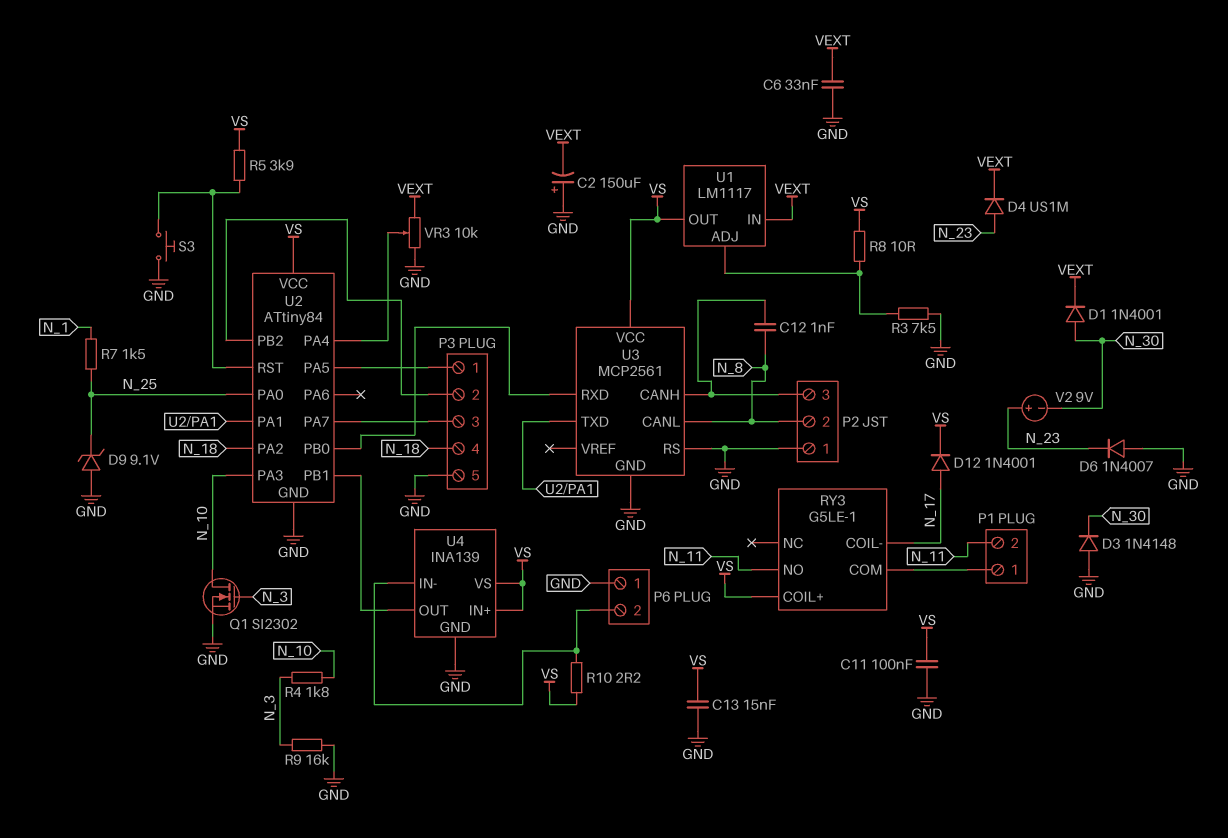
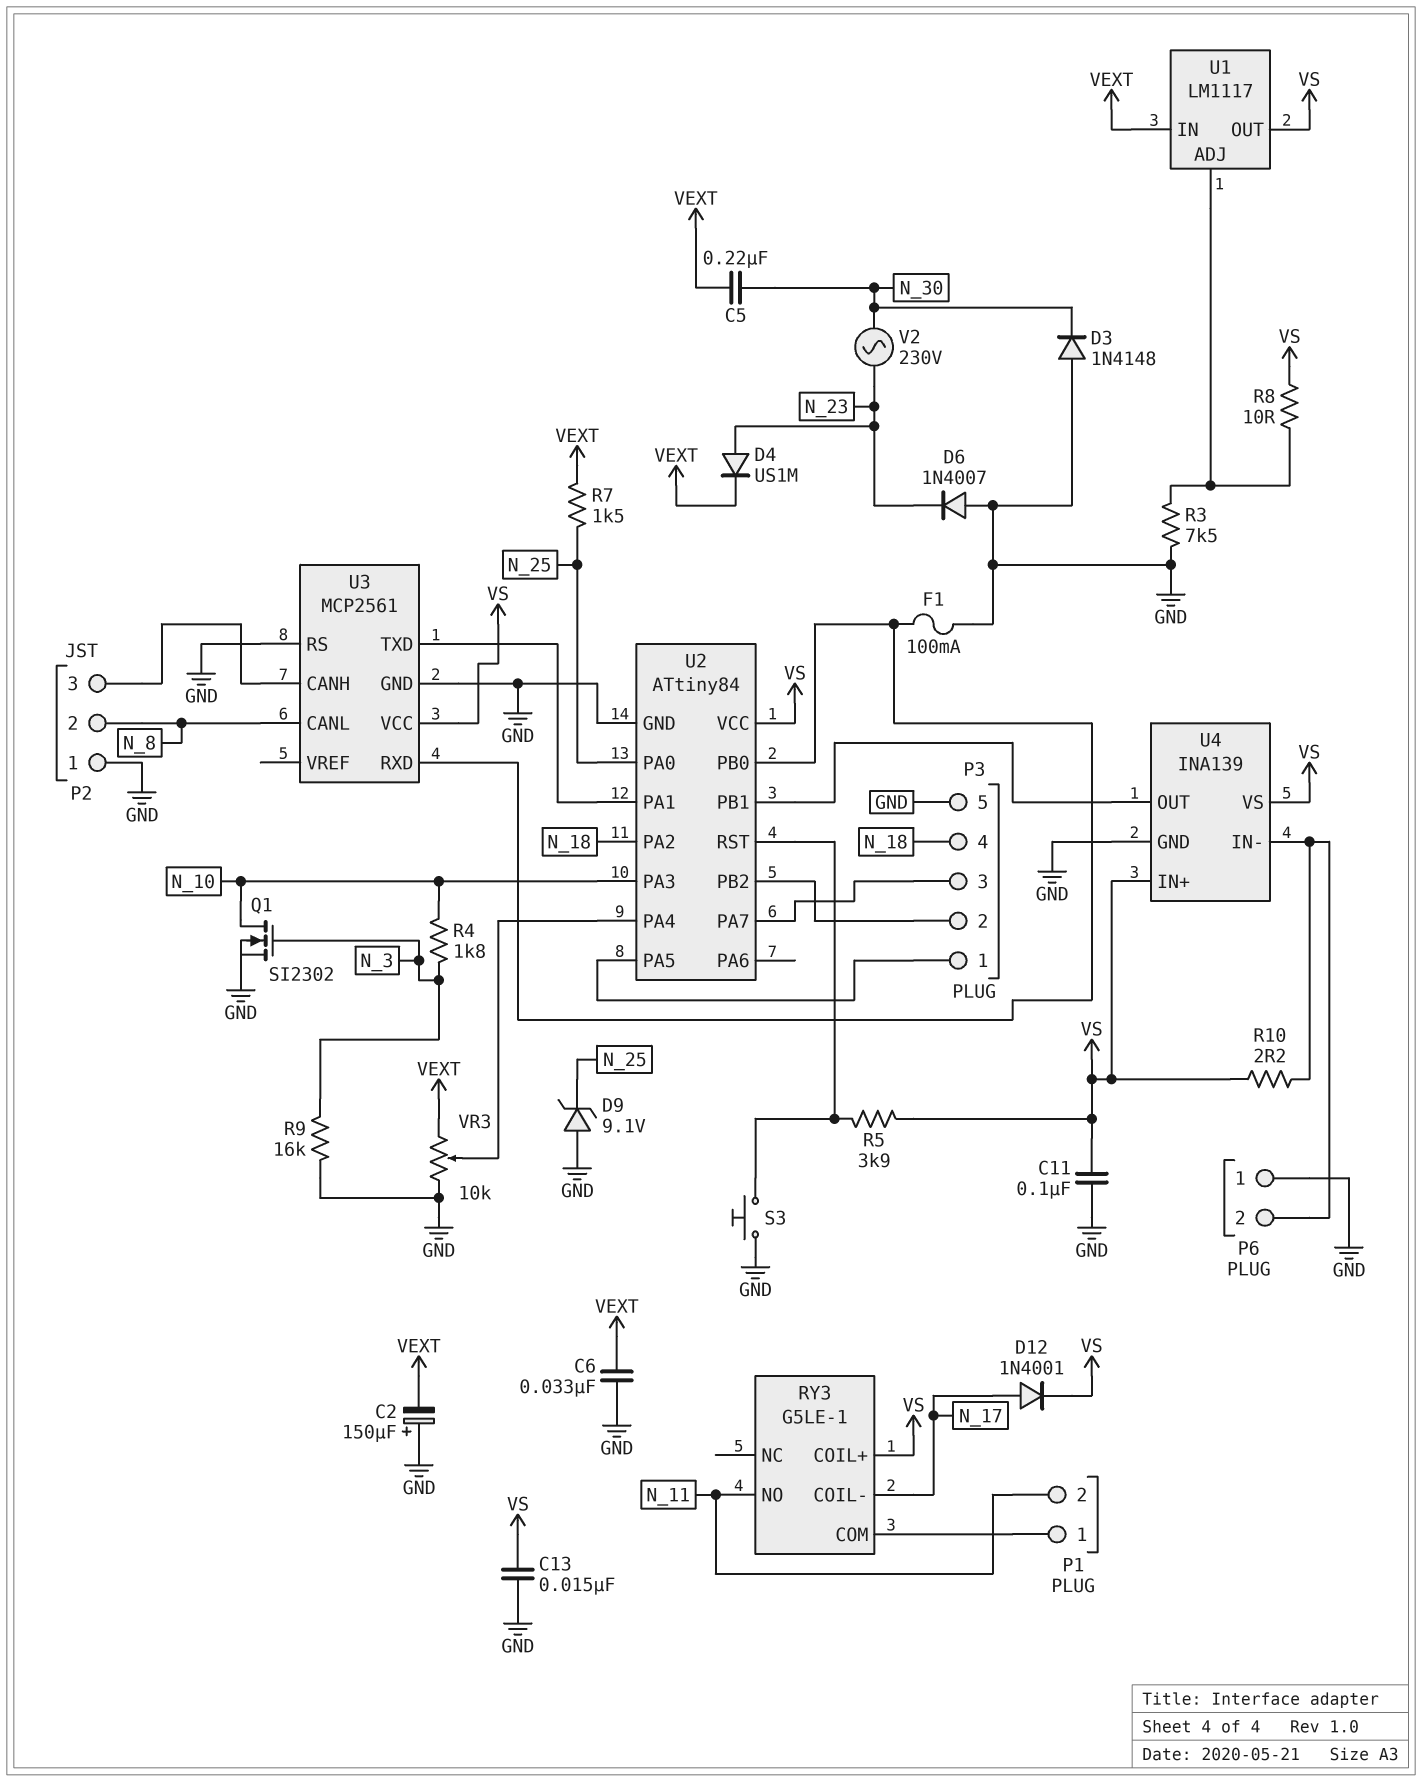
C5: none -> 220nF (N_30, VEXT)
C12: 1nF (N_8, P2/3) -> none
D1: diode 1N4001 (A N_30, K VEXT) -> none
F1: none -> 100mA (GND, U2/PB0)
R7: 1.5k (N_1, N_25) -> 1.5k (N_25, VEXT)
V2: 9V (plus N_23, minus N_30) -> AC 230V (N_23, N_30)

